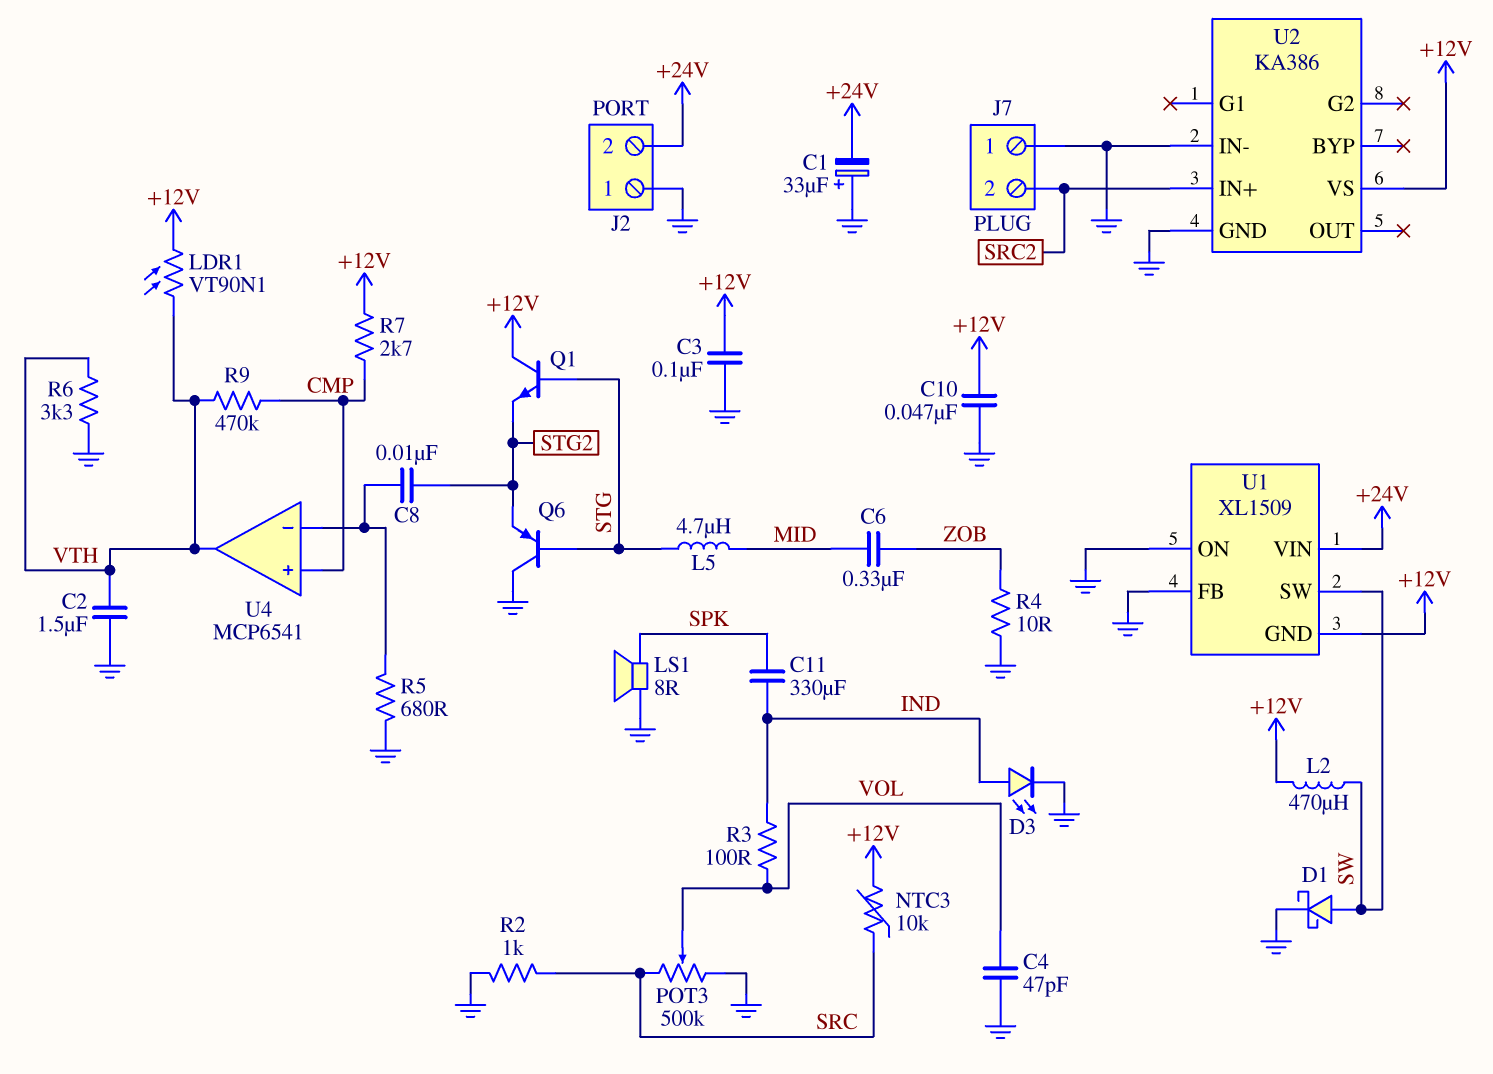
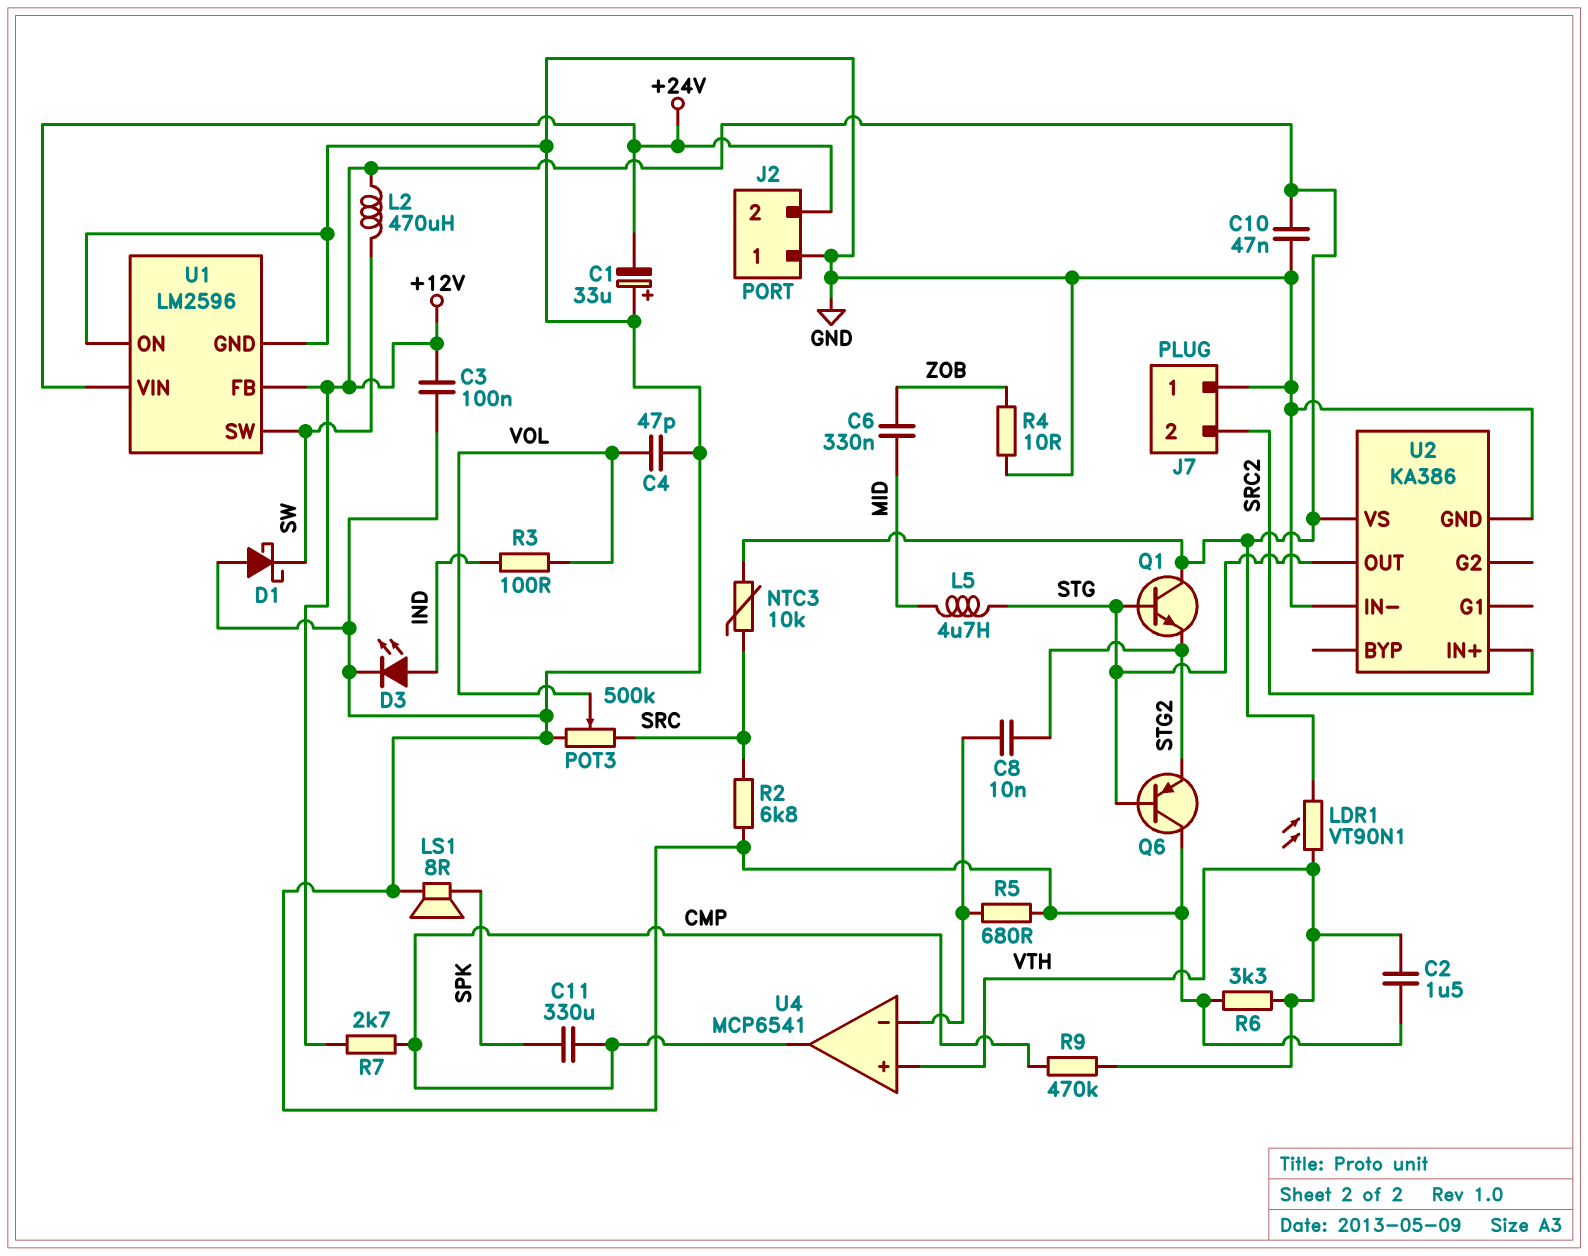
C11: 330uF (IND, SPK) -> 330uF (CMP, SPK)
D1: schottky (A SW, K GND) -> schottky (A GND, K SW)
R2: 1k (GND, SRC) -> 6.8k (GND, SRC)
U1: XL1509 -> LM2596
U1 pin FB: GND -> +12V
U1 pin GND: +12V -> GND
U2 pin OUT: none -> STG
U4 pin in+: CMP -> VTH
U4 pin out: VTH -> CMP

